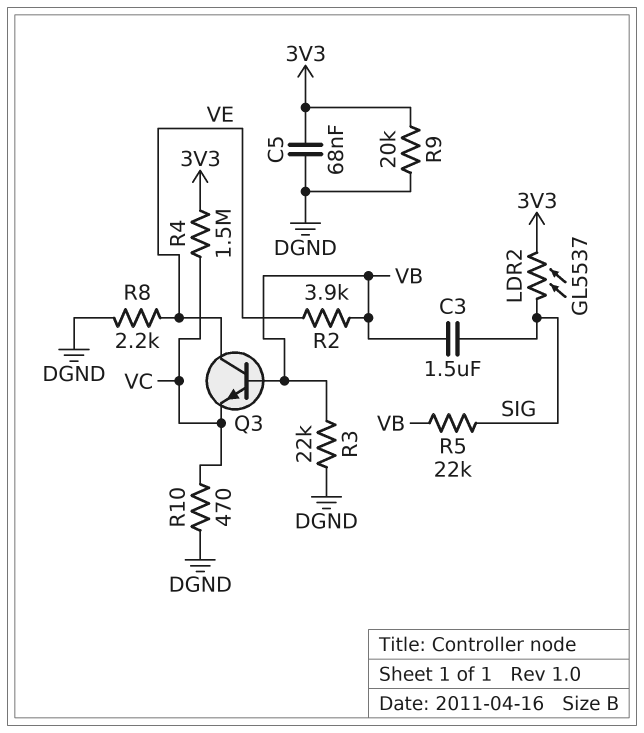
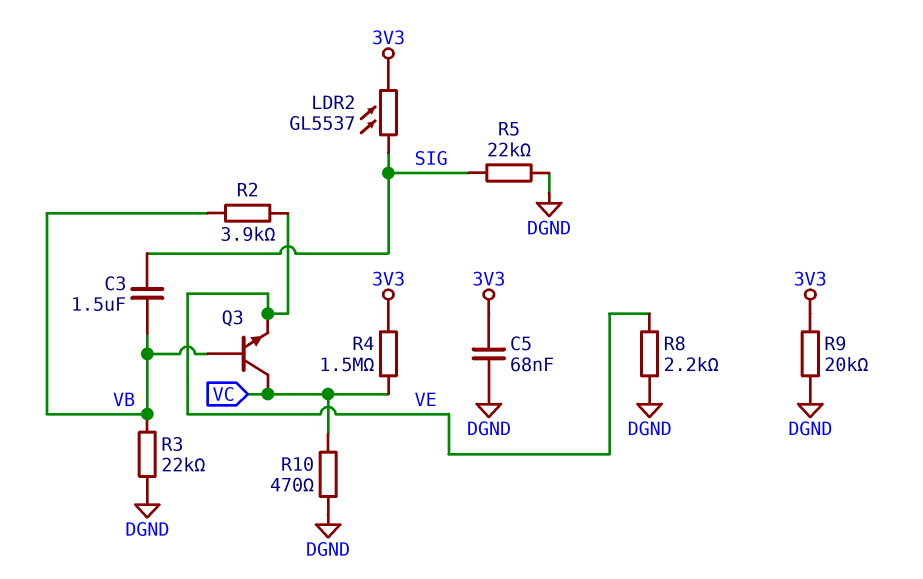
Q3: NPN (B VB, C VE, E VC) -> NPN (B VB, C VC, E VE)
R5: 22k (SIG, VB) -> 22k (DGND, SIG)

